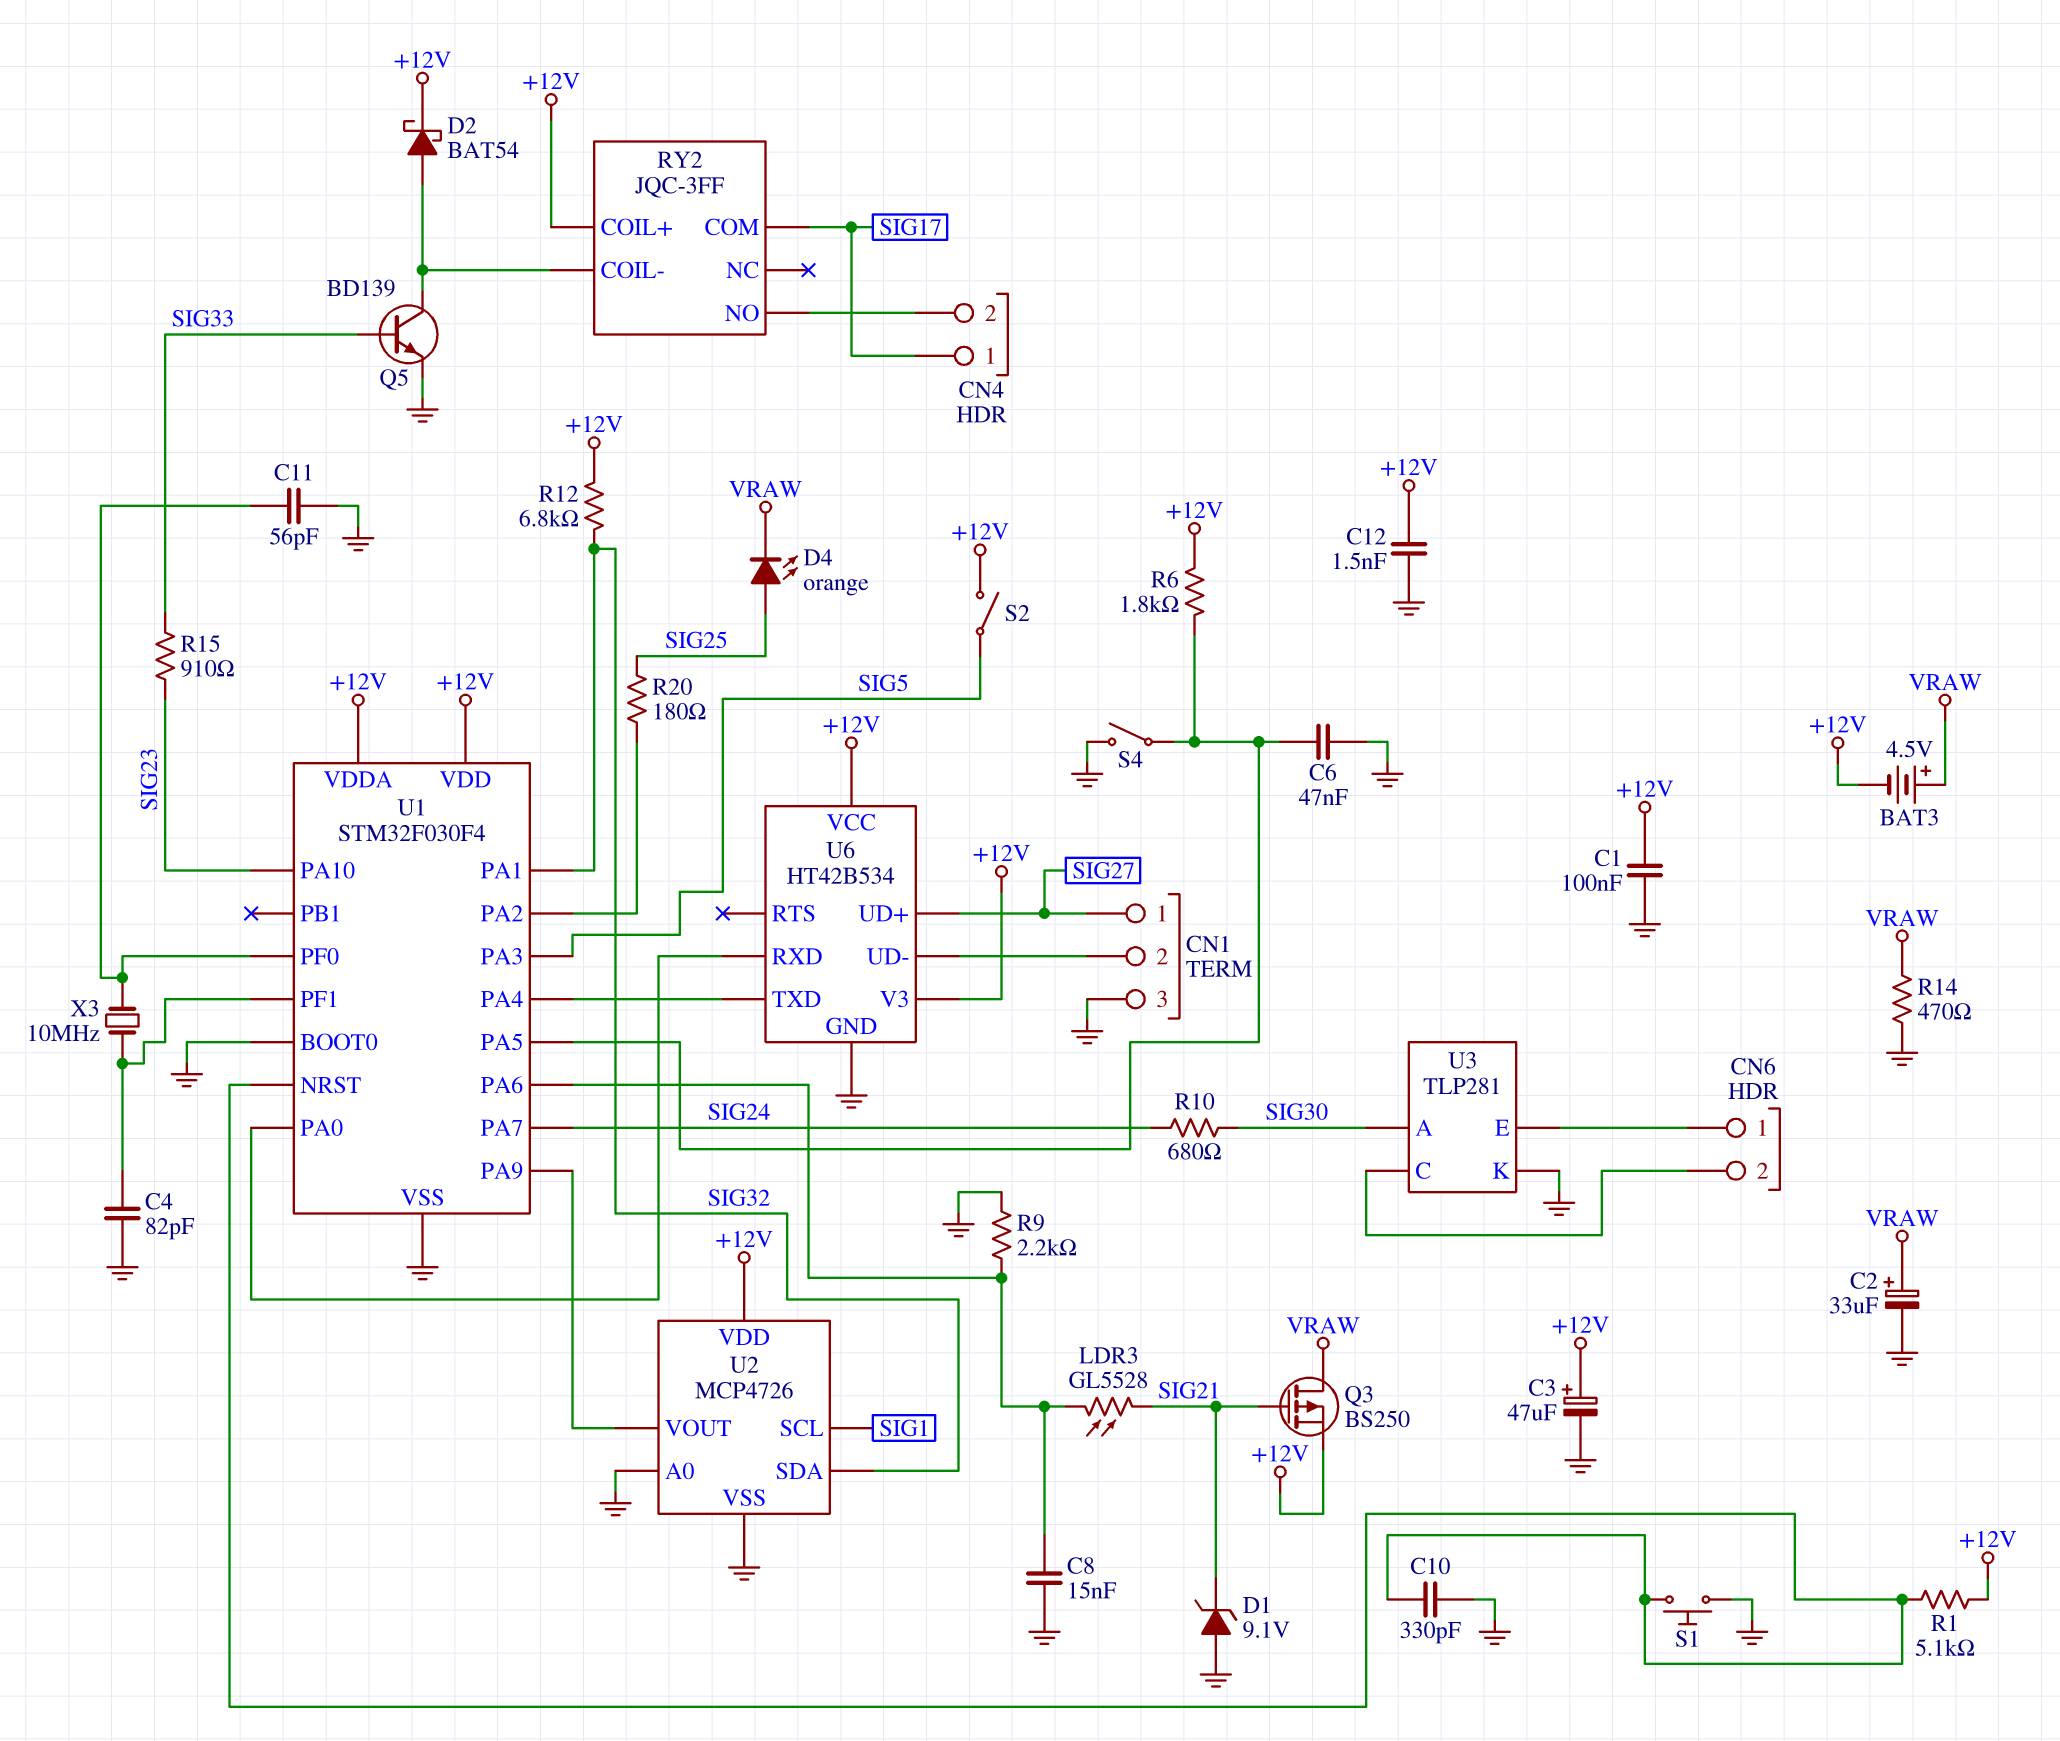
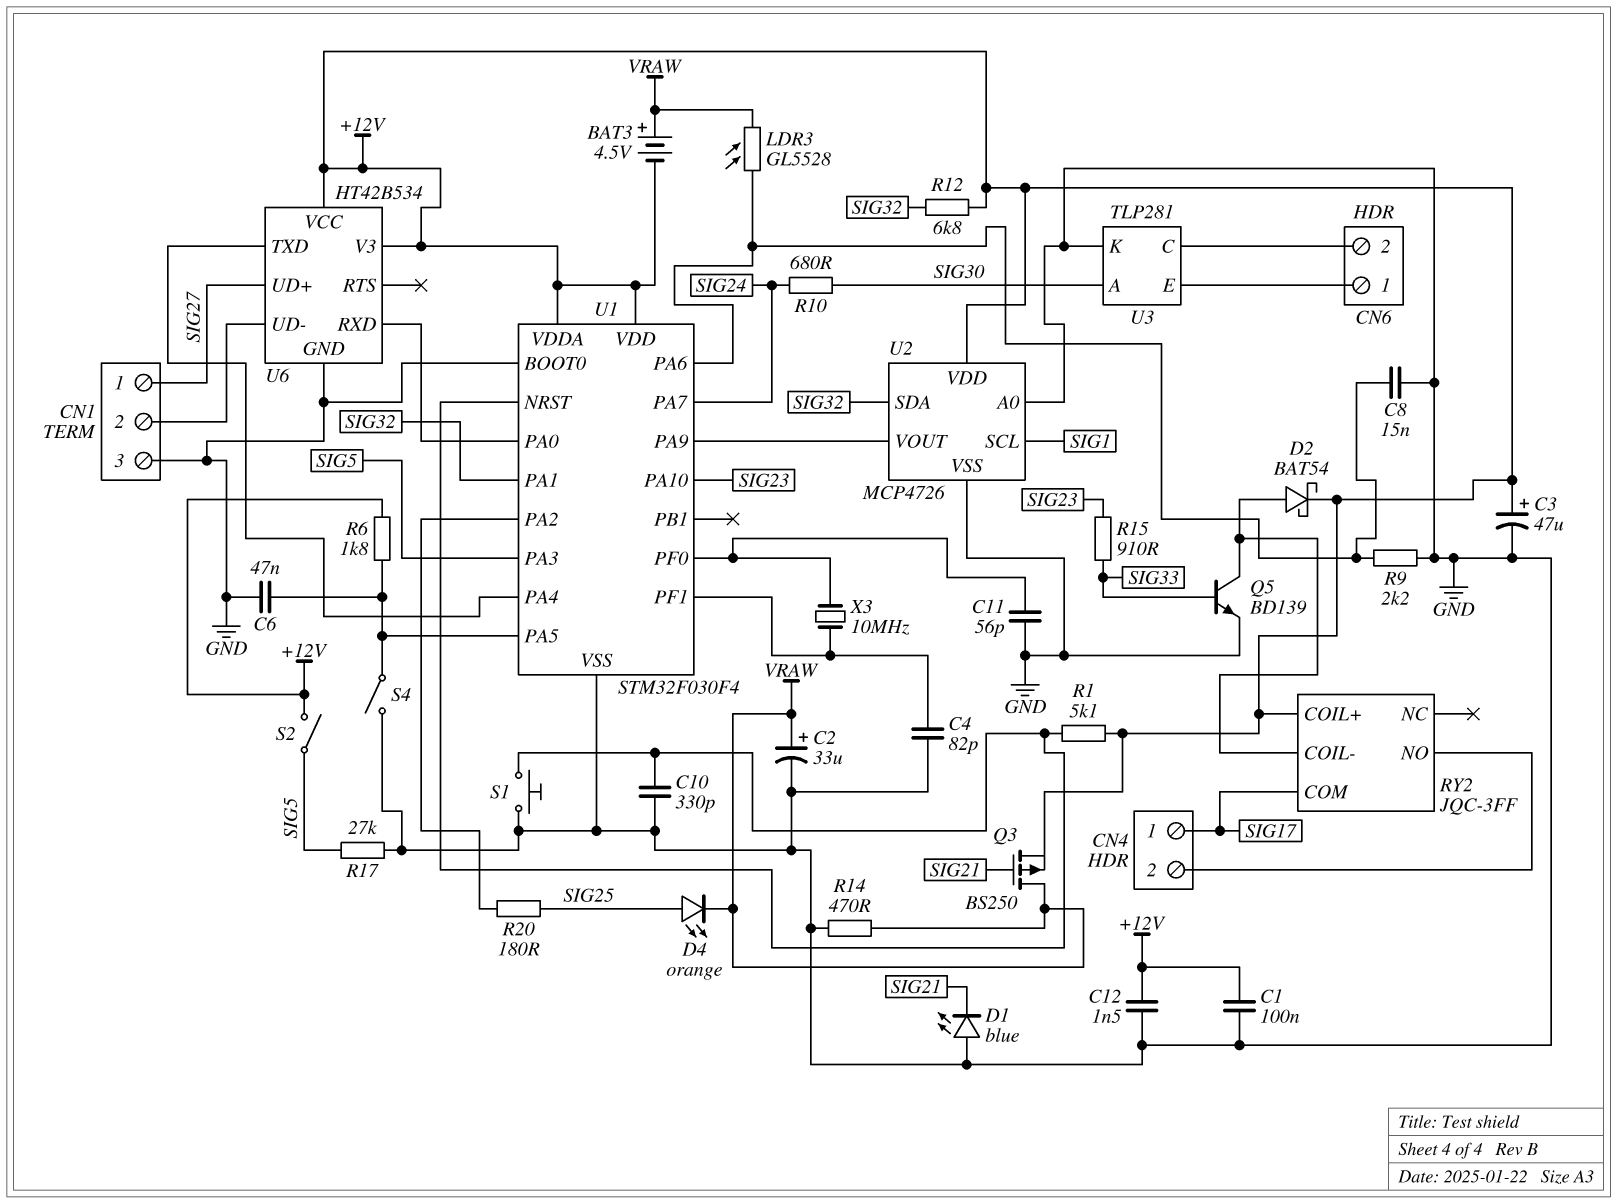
D1: zener 9.1V (A GND, K SIG21) -> LED blue (A GND, K SIG21)
LDR3: GL5528 (SIG21, U1/PA6) -> GL5528 (U1/PA6, VRAW)
R17: none -> 27k (GND, SIG5)

